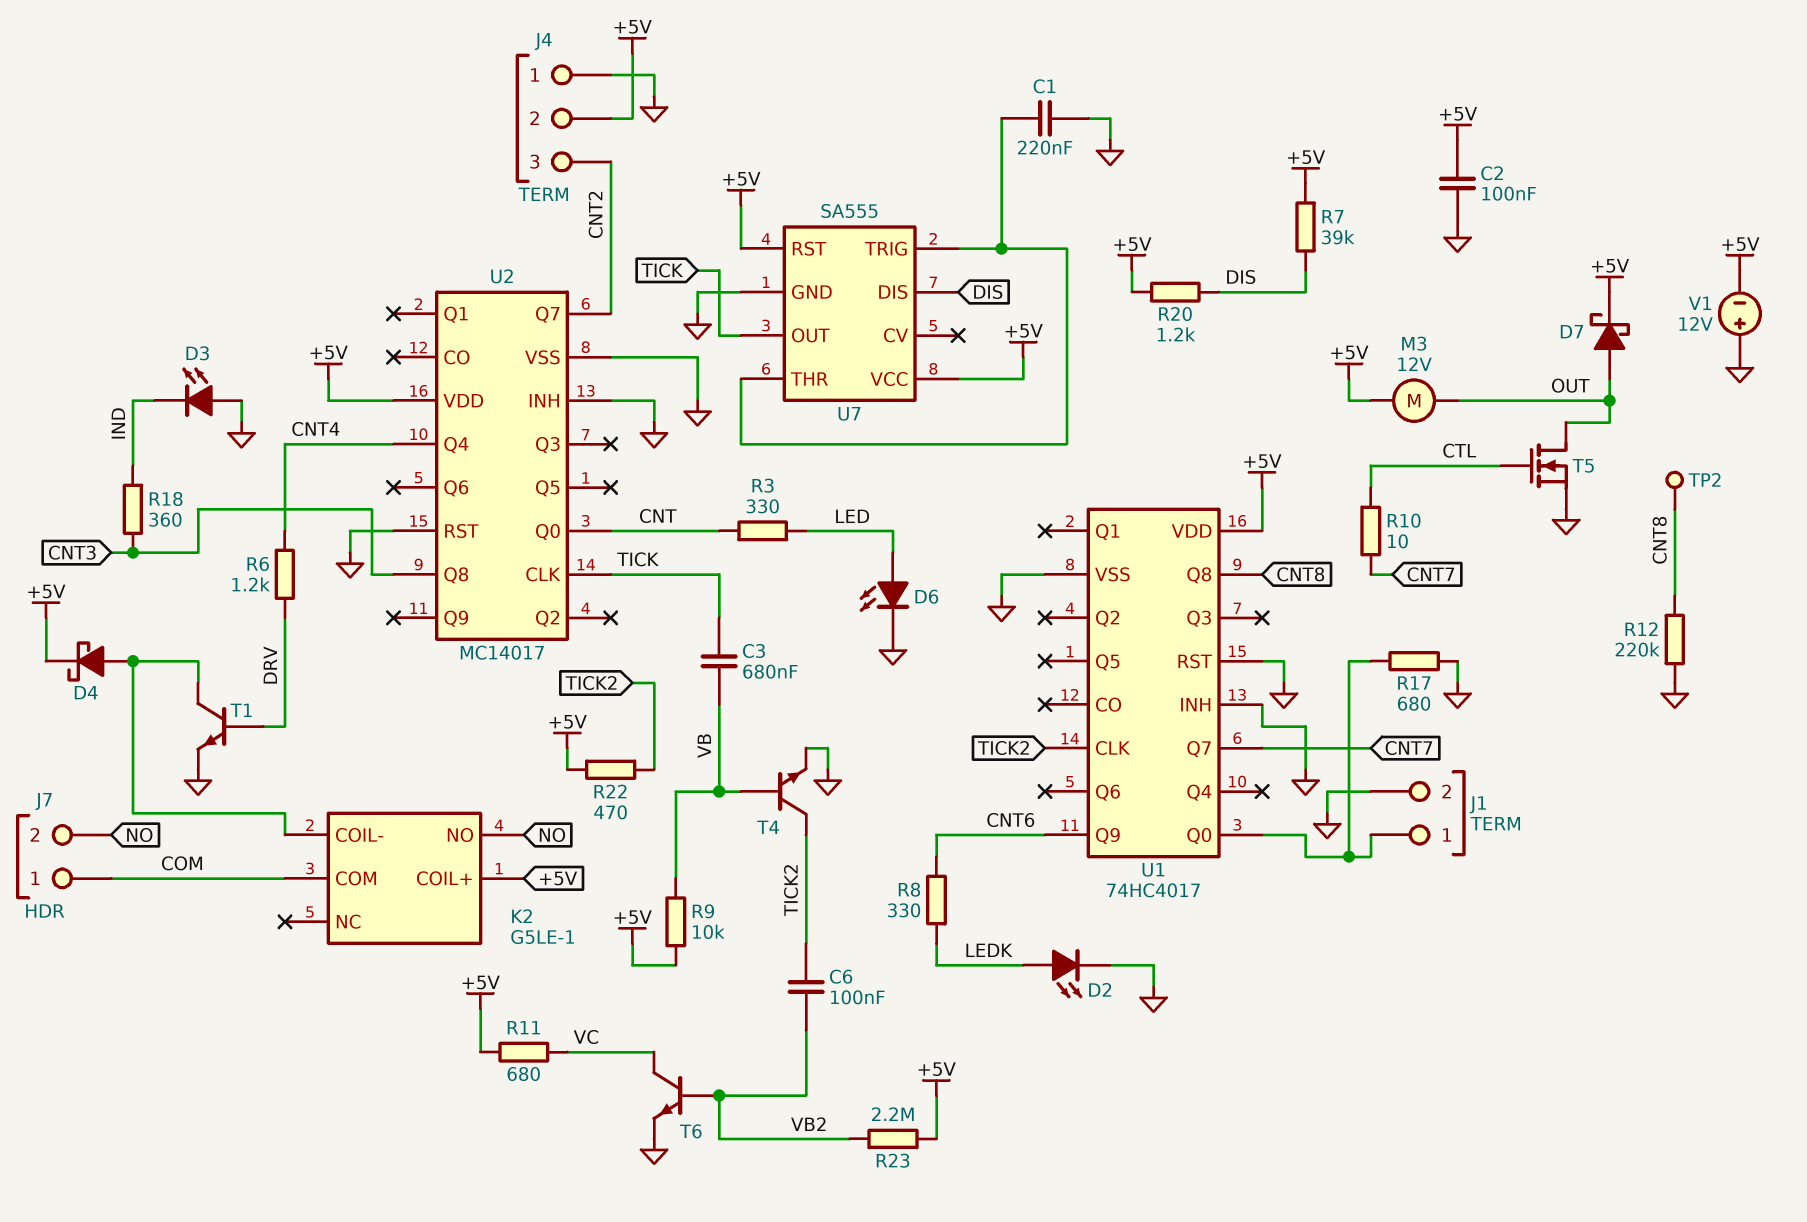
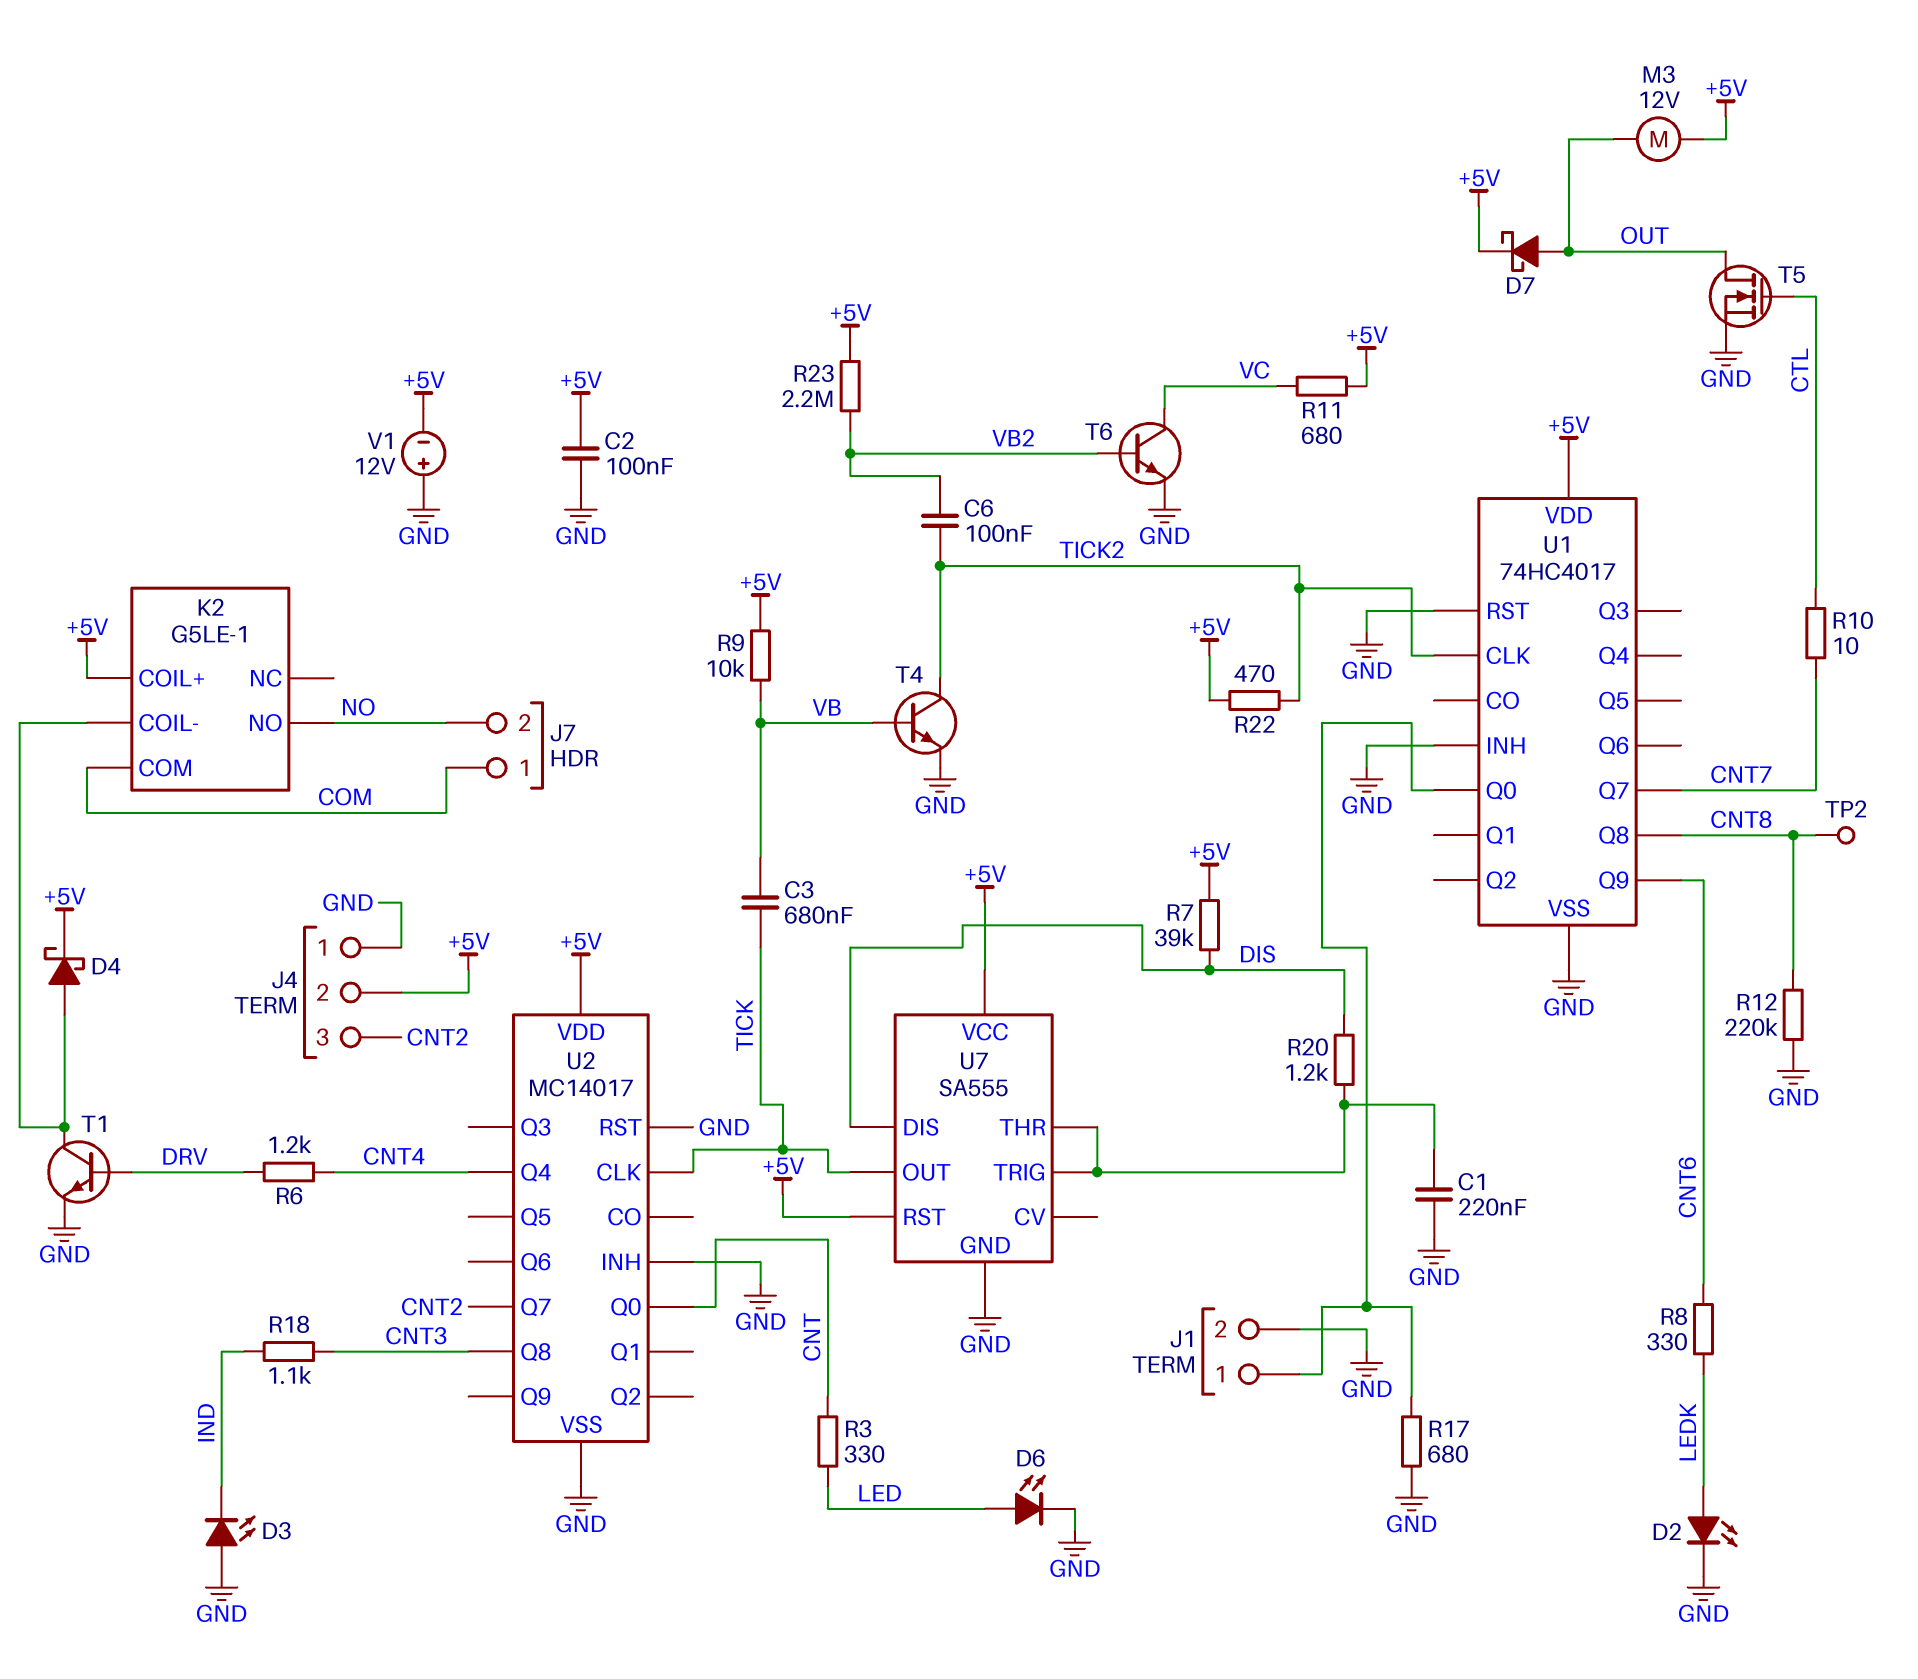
R18: 360 (CNT3, IND) -> 1.1k (CNT3, IND)
R20: 1.2k (+5V, DIS) -> 1.2k (DIS, U7/THR)

